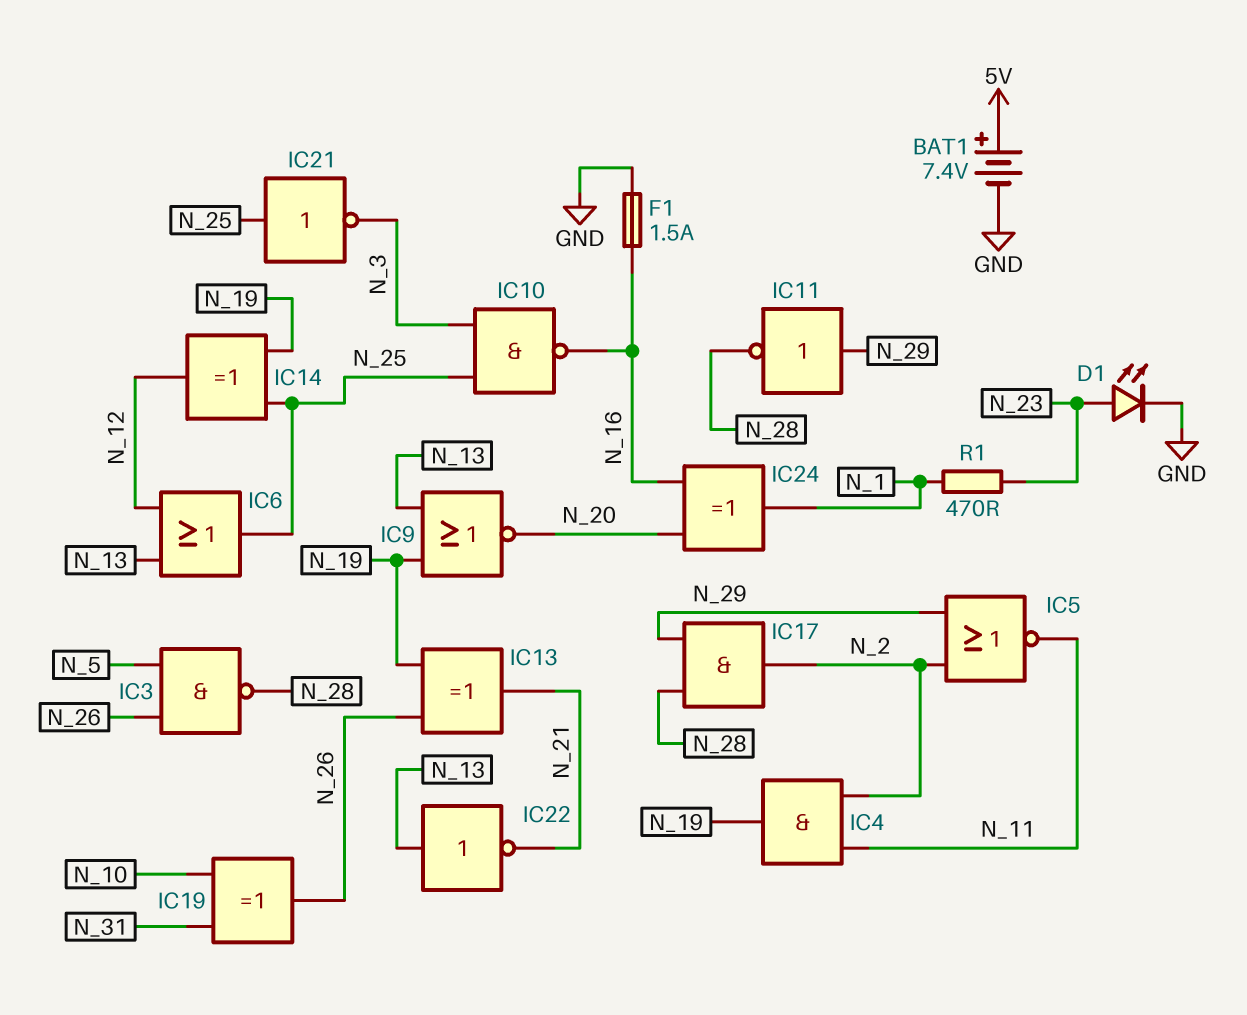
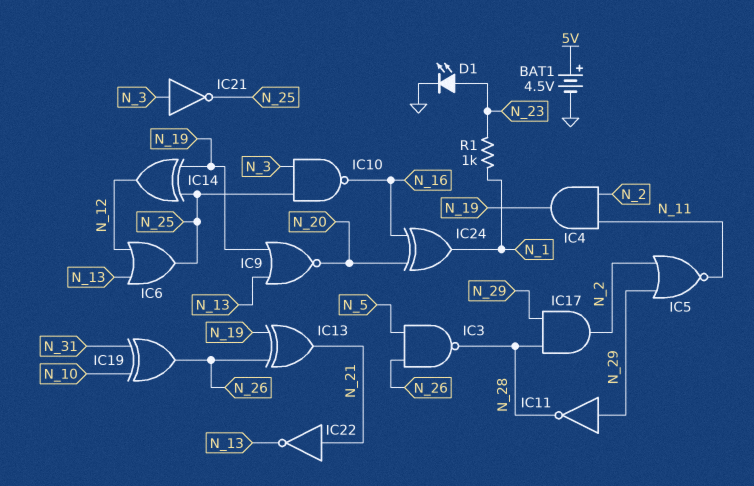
BAT1: 7.4V (plus 5V, minus GND) -> 4.5V (plus 5V, minus GND)
F1: 1.5A (GND, N_16) -> none
IC21: NOT (in N_25, out N_3) -> NOT (in N_3, out N_25)
IC22: NOT (in N_13, out N_21) -> NOT (in N_21, out N_13)
R1: 470 (N_1, N_23) -> 1k (N_1, N_23)

